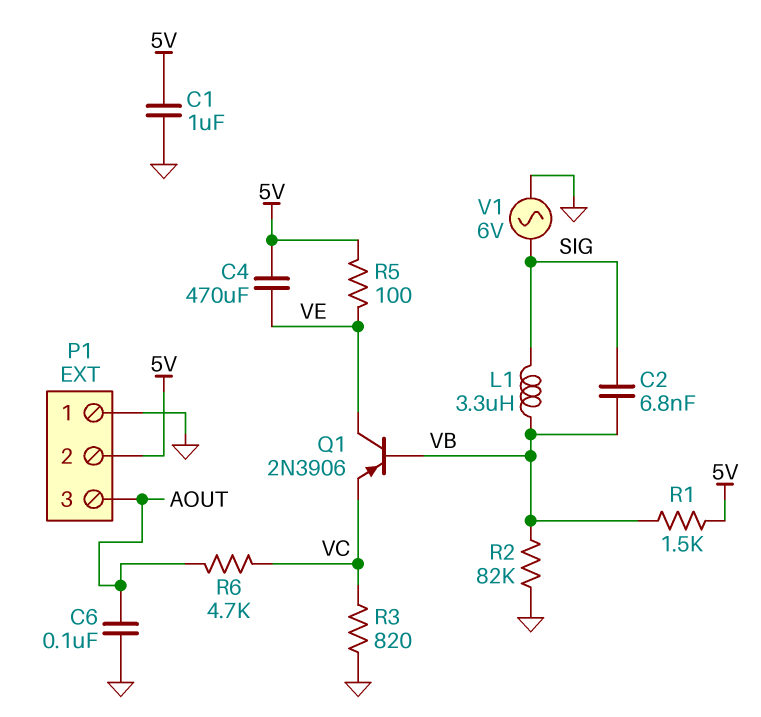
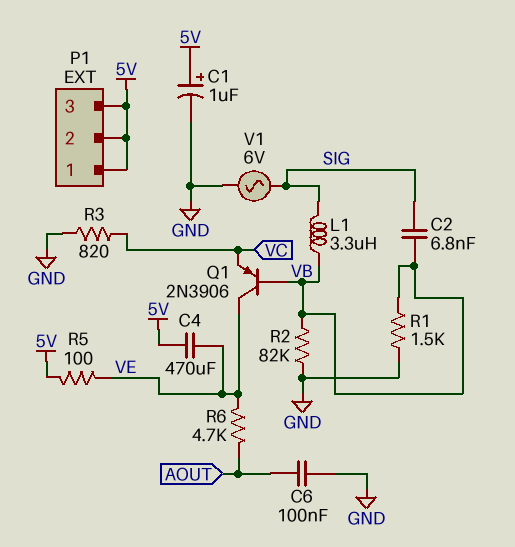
C1: 1uF (5V, GND) -> 1uF (plus 5V, minus GND)
P1 pin 1: GND -> 5V
P1 pin 3: AOUT -> 5V
R1: 1.5k (5V, VB) -> 1.5k (GND, VB)
R6: 4.7k (AOUT, VC) -> 4.7k (AOUT, VE)

